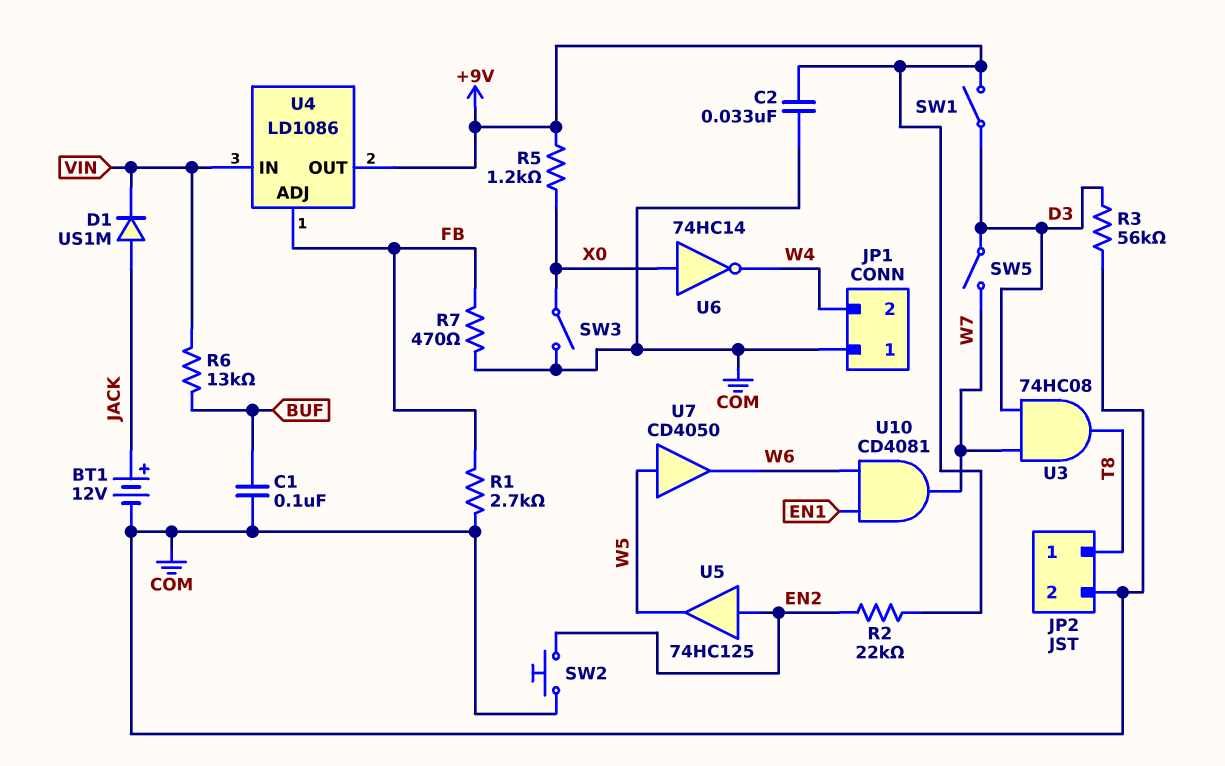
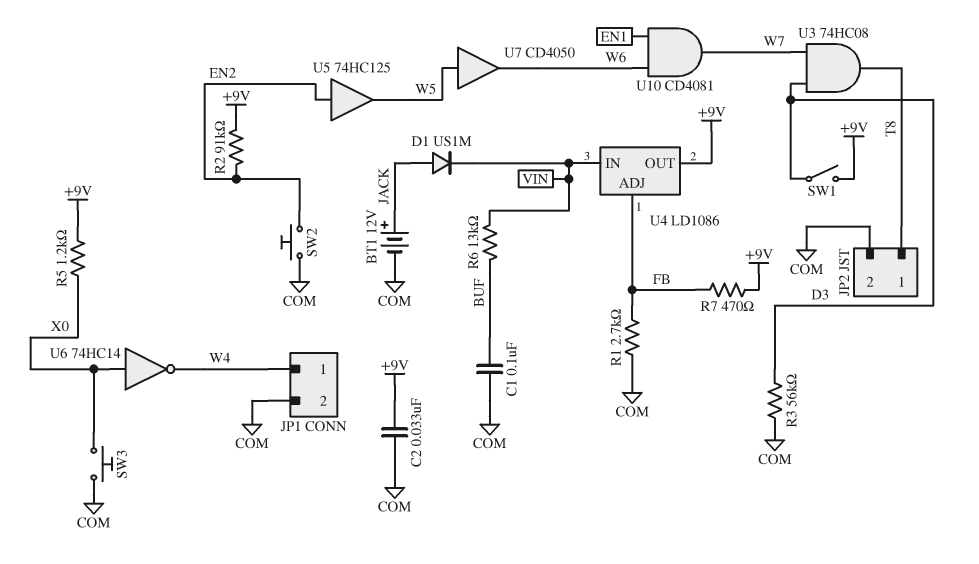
JP1 pin 1: COM -> W4
JP1 pin 2: W4 -> COM
R2: 22k (+9V, EN2) -> 91k (+9V, EN2)
R7: 470 (COM, FB) -> 470 (+9V, FB)
SW3: switch (COM, X0) -> button (COM, X0)
SW5: switch (D3, W7) -> none

